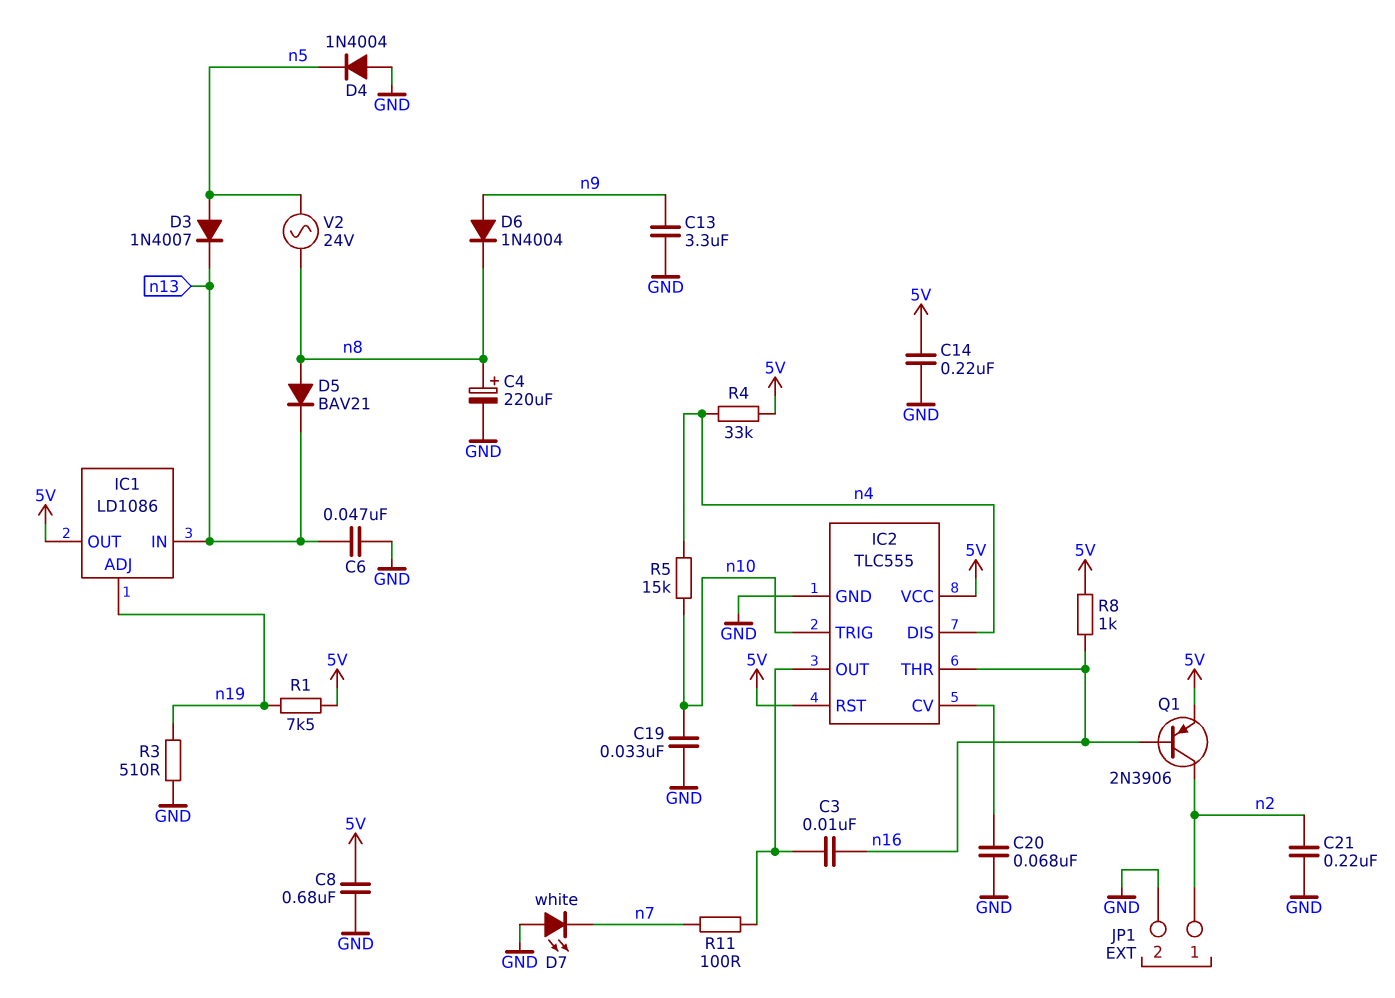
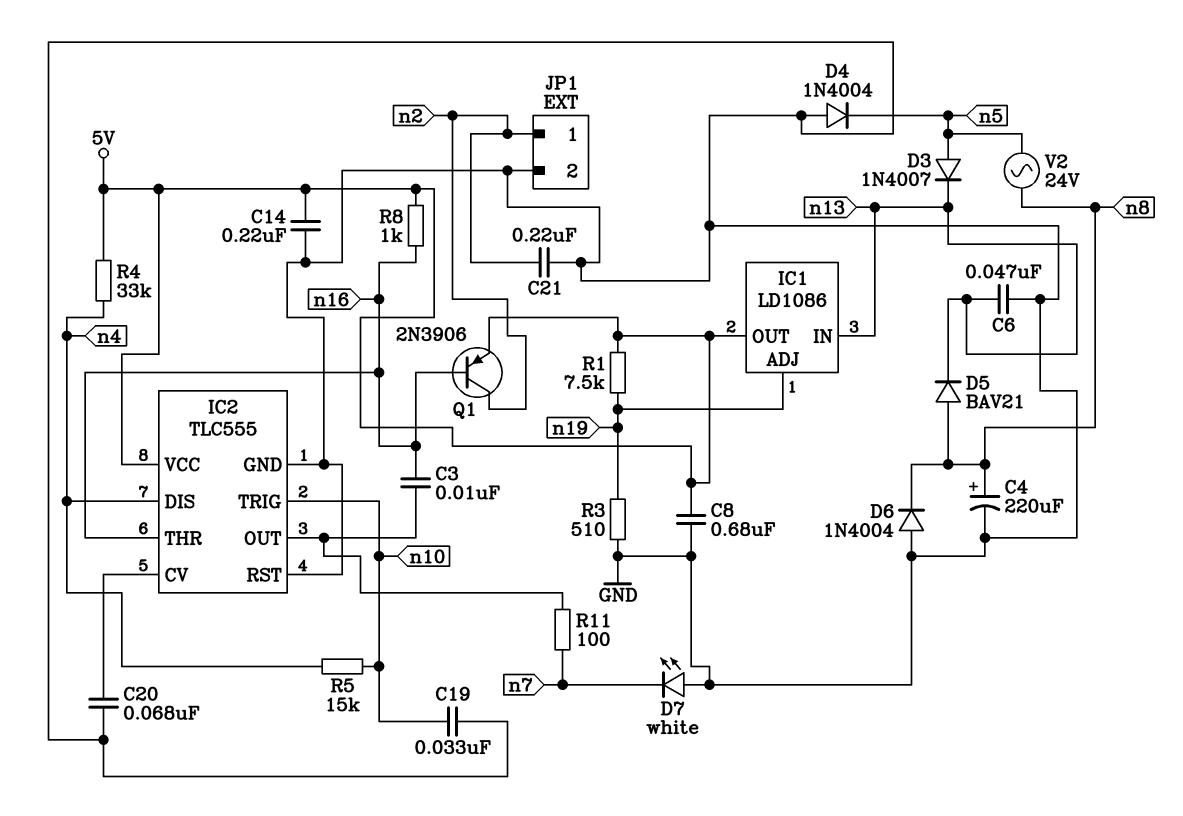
C13: 3.3uF (GND, n9) -> none
D6: diode 1N4004 (A n9, K n8) -> diode 1N4004 (A GND, K n8)
IC2 pin RST: 5V -> GND

